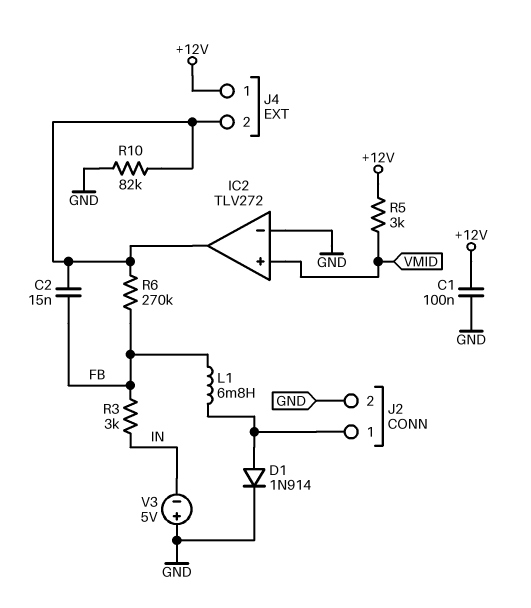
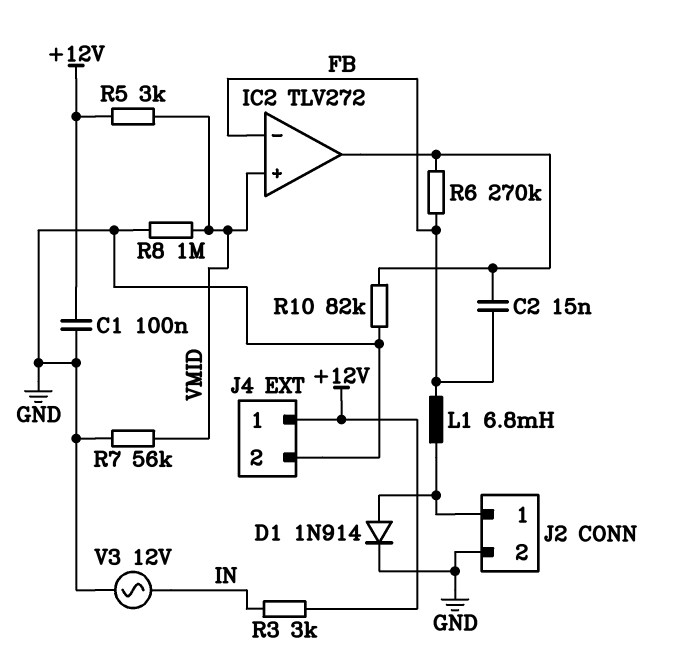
IC2 pin in-: GND -> FB
J4 pin 2: IC2/out -> GND
R3: 3k (FB, IN) -> 3k (+12V, IN)
R7: none -> 56k (GND, VMID)
R8: none -> 1M (GND, VMID)
V3: 5V (plus GND, minus IN) -> AC 12V (GND, IN)

